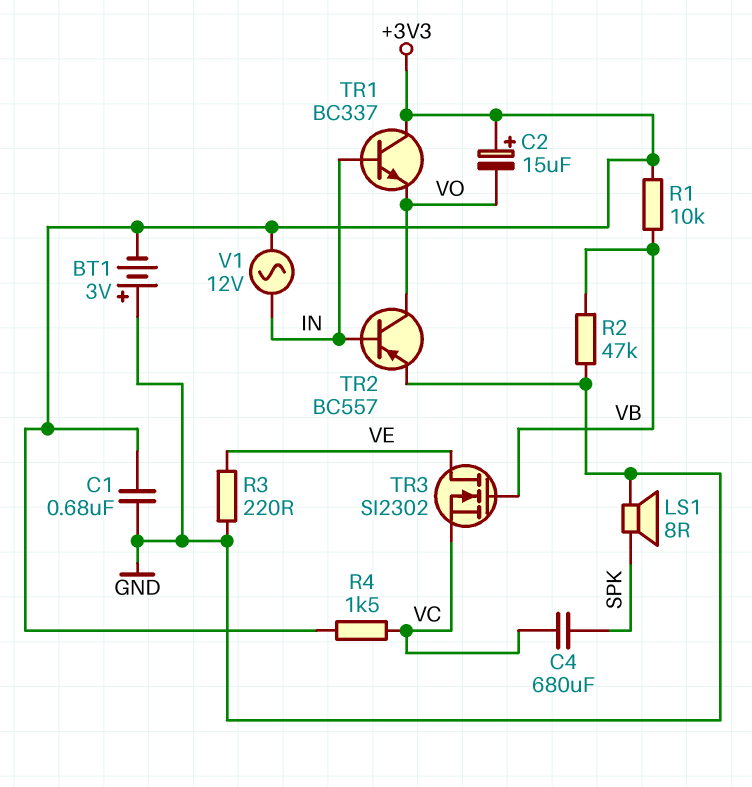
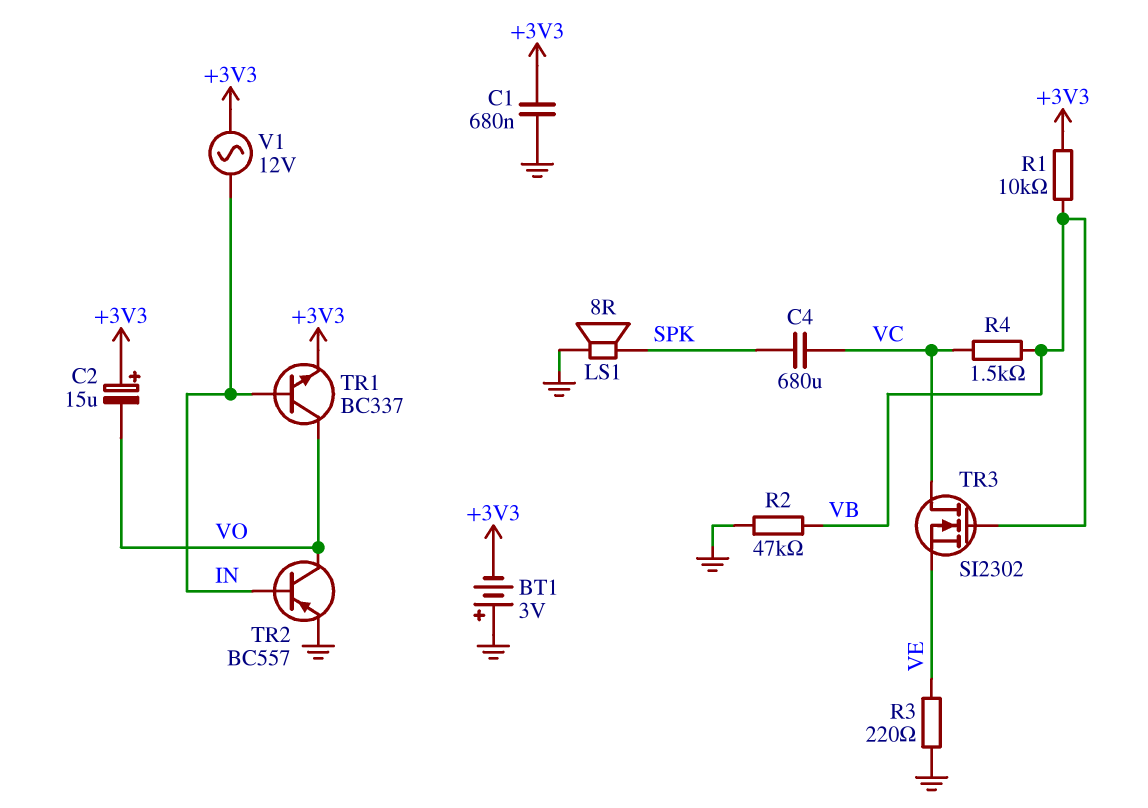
R4: 1.5k (+3V3, VC) -> 1.5k (VB, VC)
TR1: NPN BC337 (B IN, C +3V3, E VO) -> NPN BC337 (B IN, C VO, E +3V3)
TR3: NMOS SI2302 (G VB, D VE, S VC) -> NMOS SI2302 (G VB, D VC, S VE)

